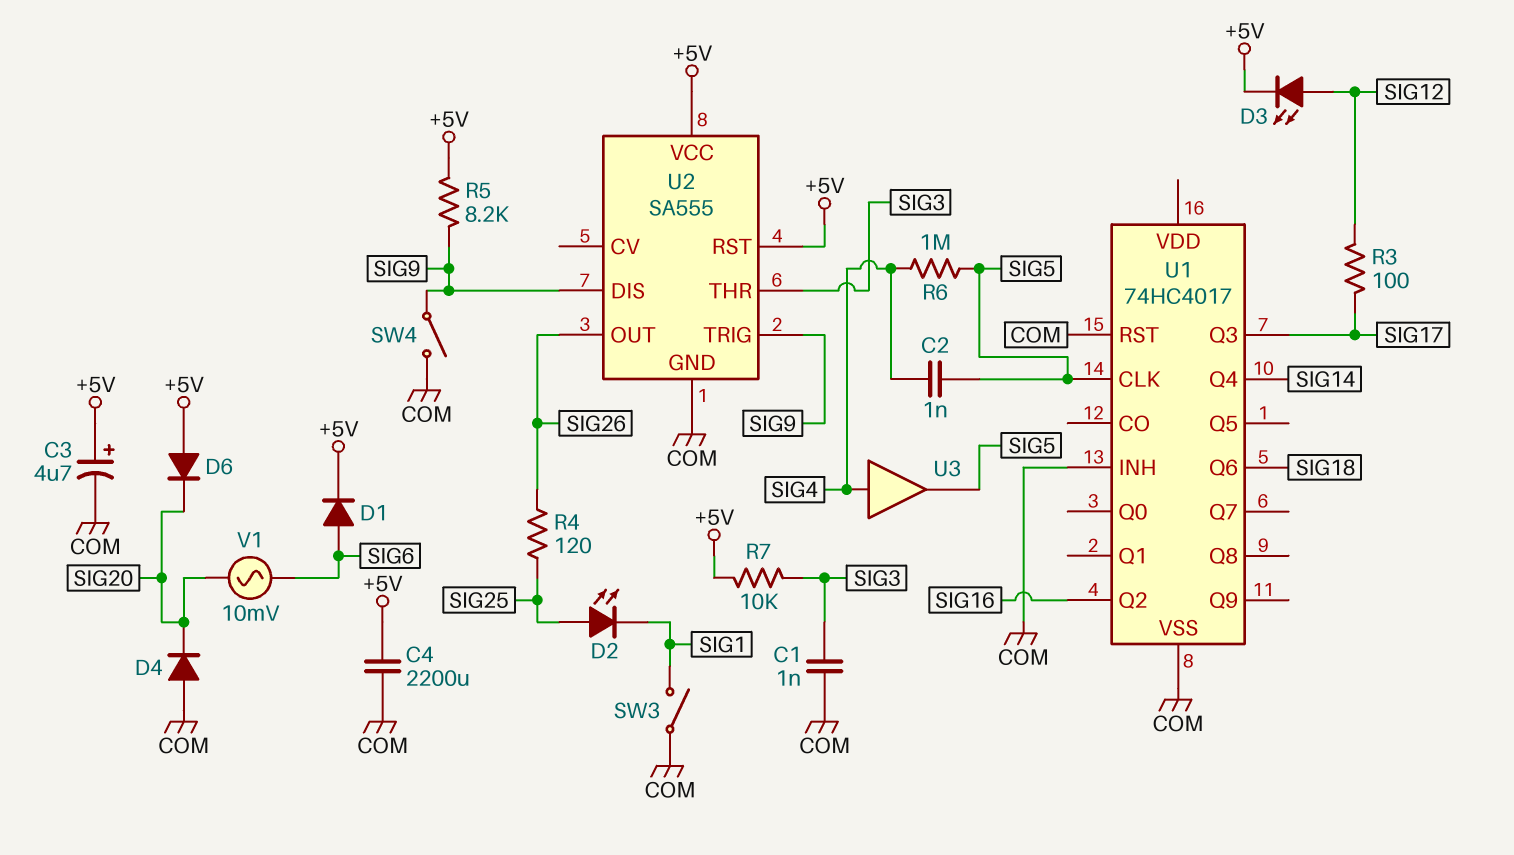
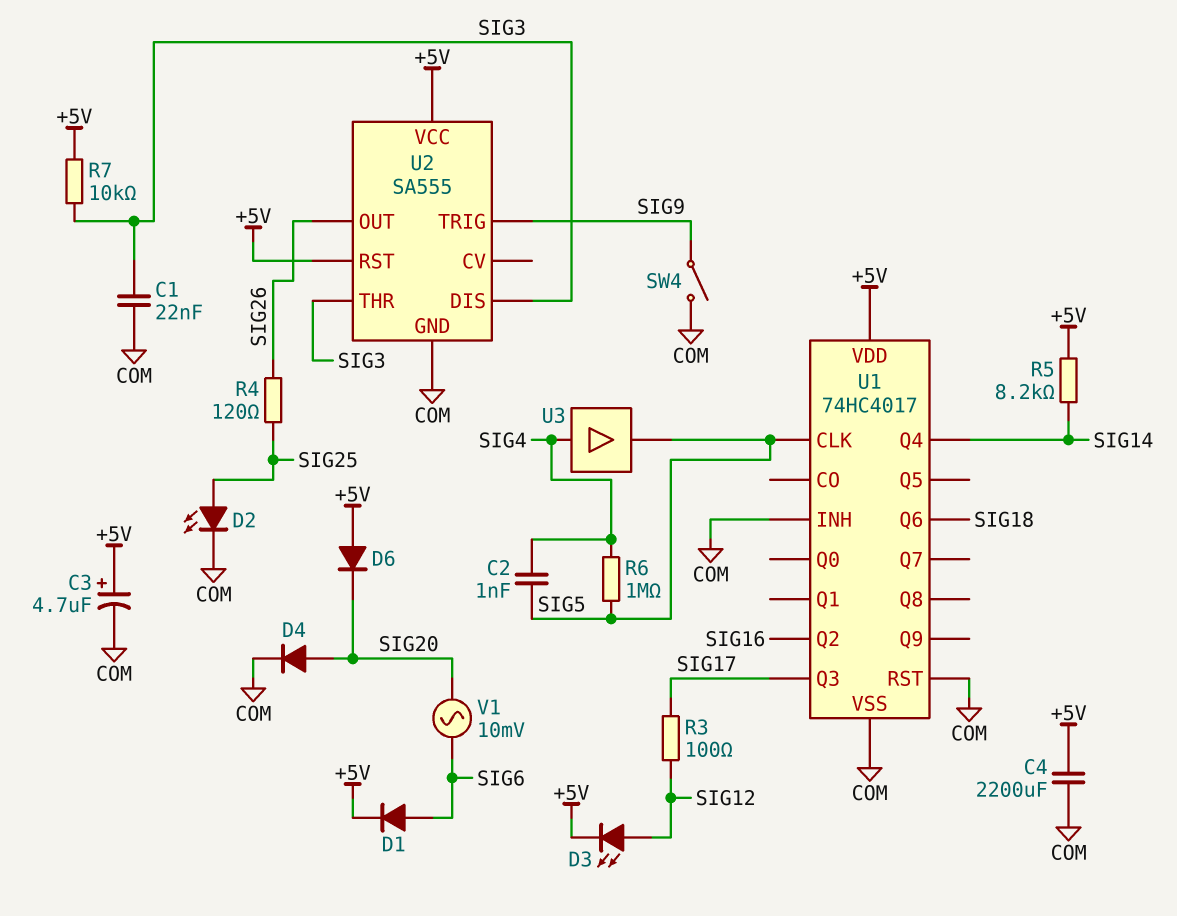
C1: 1nF (COM, SIG3) -> 22nF (COM, SIG3)
D2: LED (A SIG25, K SIG1) -> LED (A SIG25, K COM)
D4: diode (A COM, K SIG20) -> diode (A SIG20, K COM)
R5: 8.2k (+5V, SIG9) -> 8.2k (+5V, SIG14)
SW3: switch (COM, SIG1) -> none
U1 pin VDD: none -> +5V
U2 pin DIS: SIG9 -> SIG3

